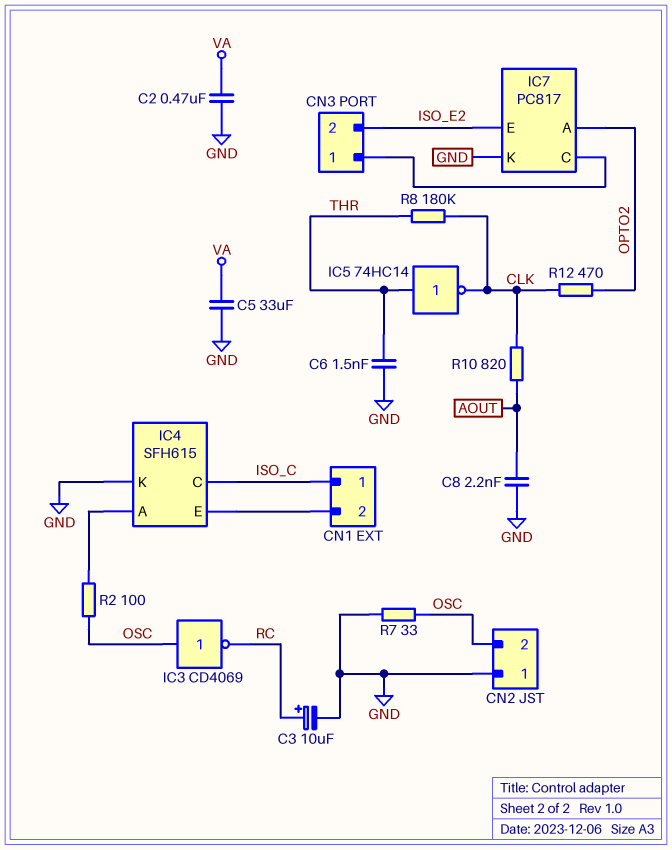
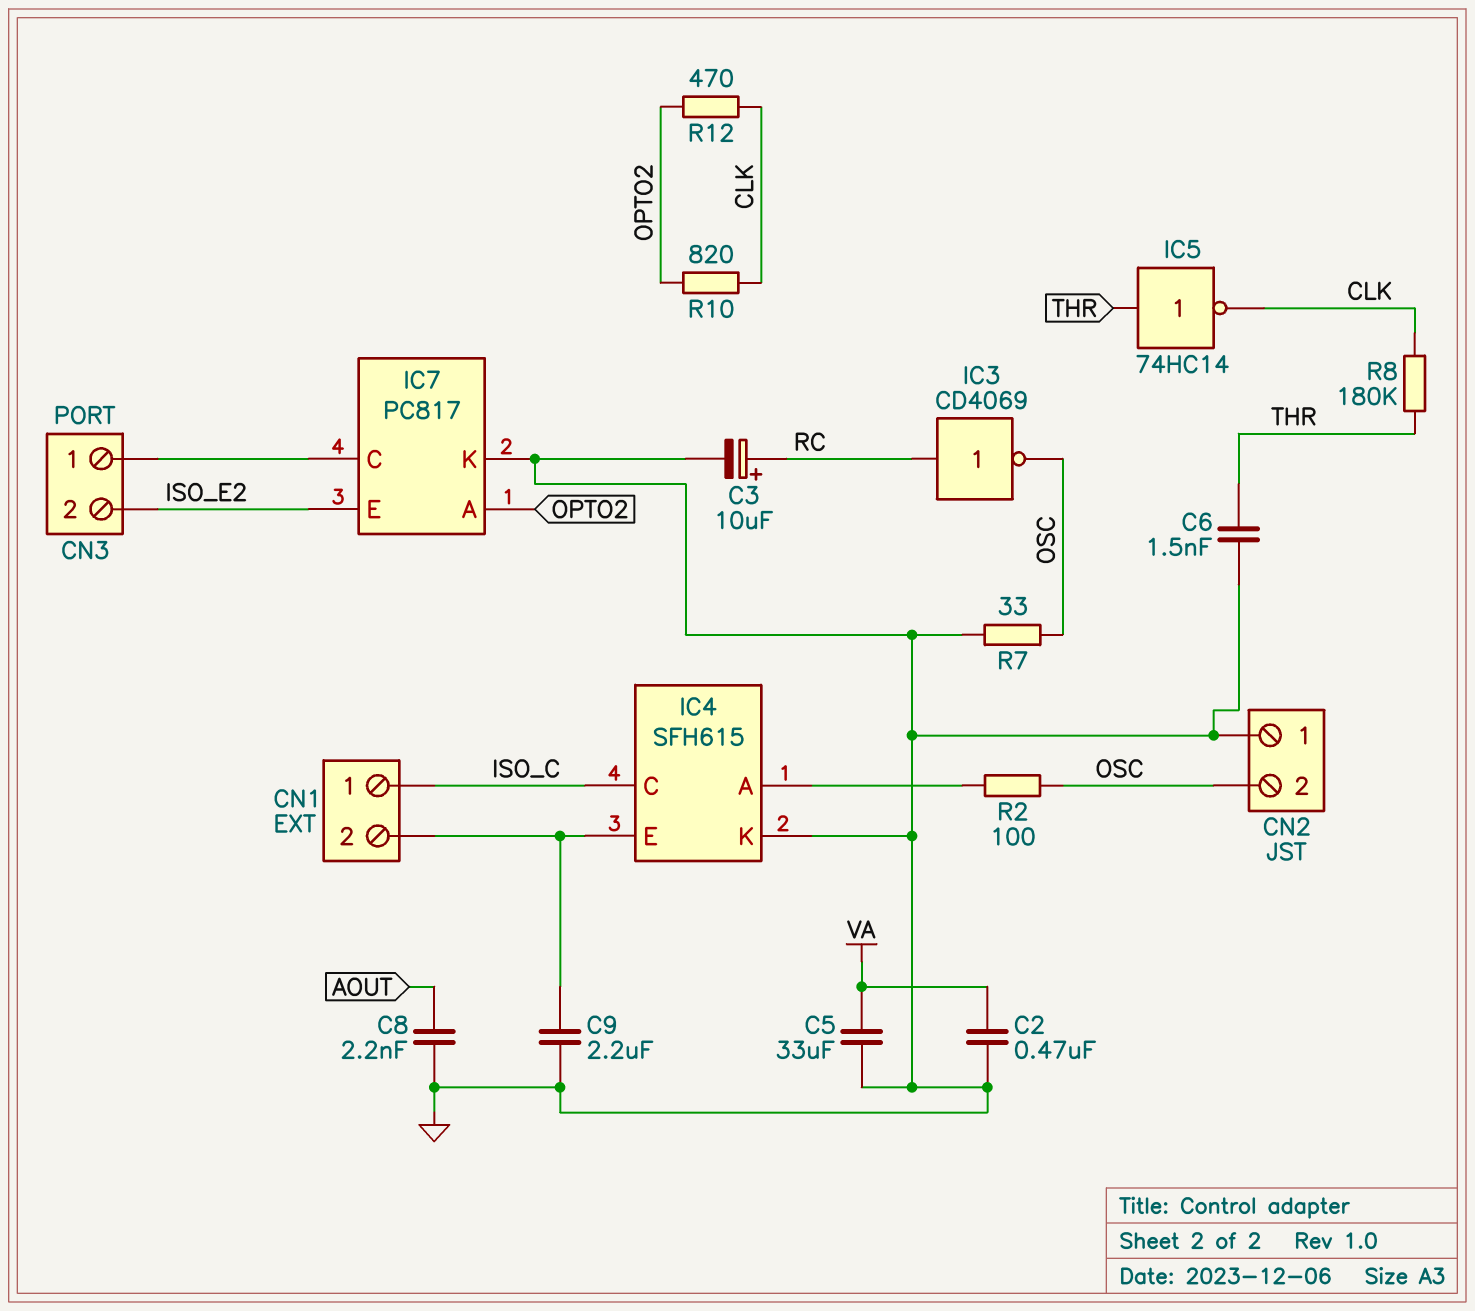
C9: none -> 2.2uF (CN1/2, GND)
IC3: NOT CD4069 (in OSC, out RC) -> NOT CD4069 (in RC, out OSC)
R10: 820 (AOUT, CLK) -> 820 (CLK, OPTO2)

